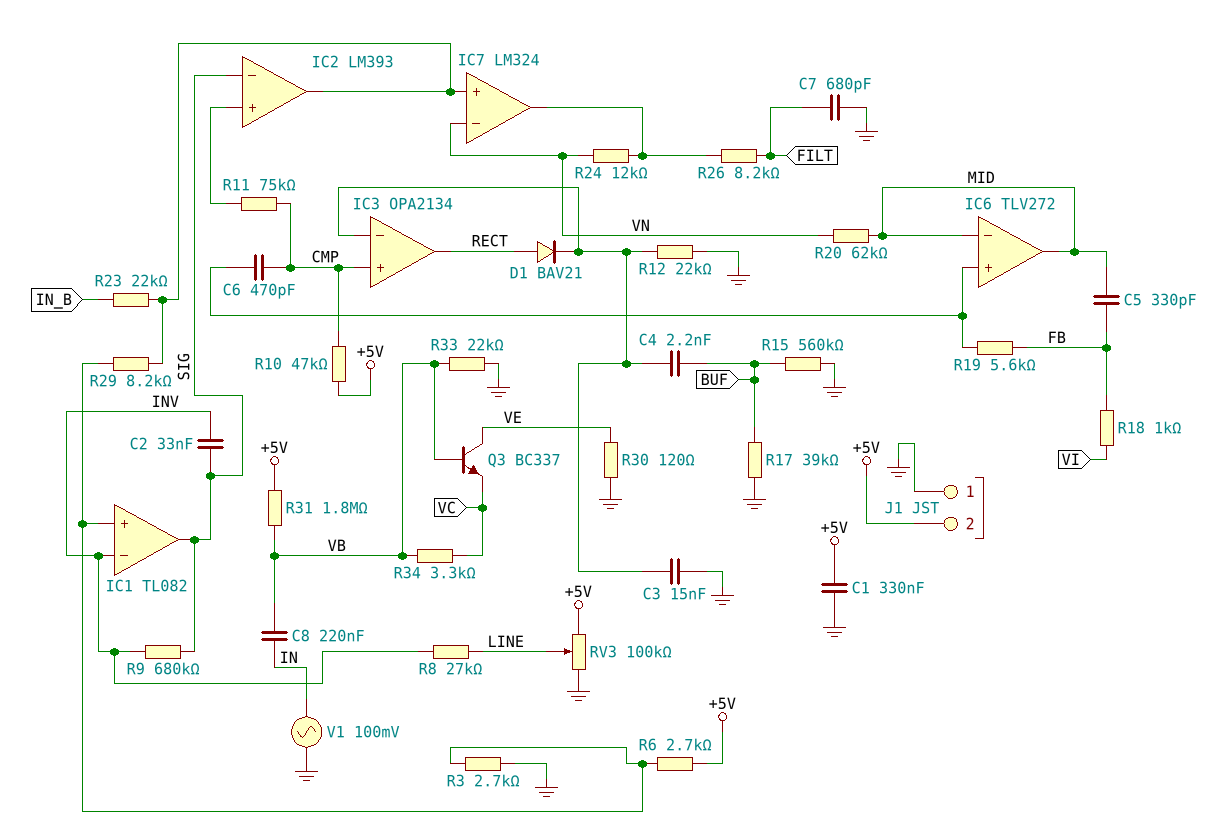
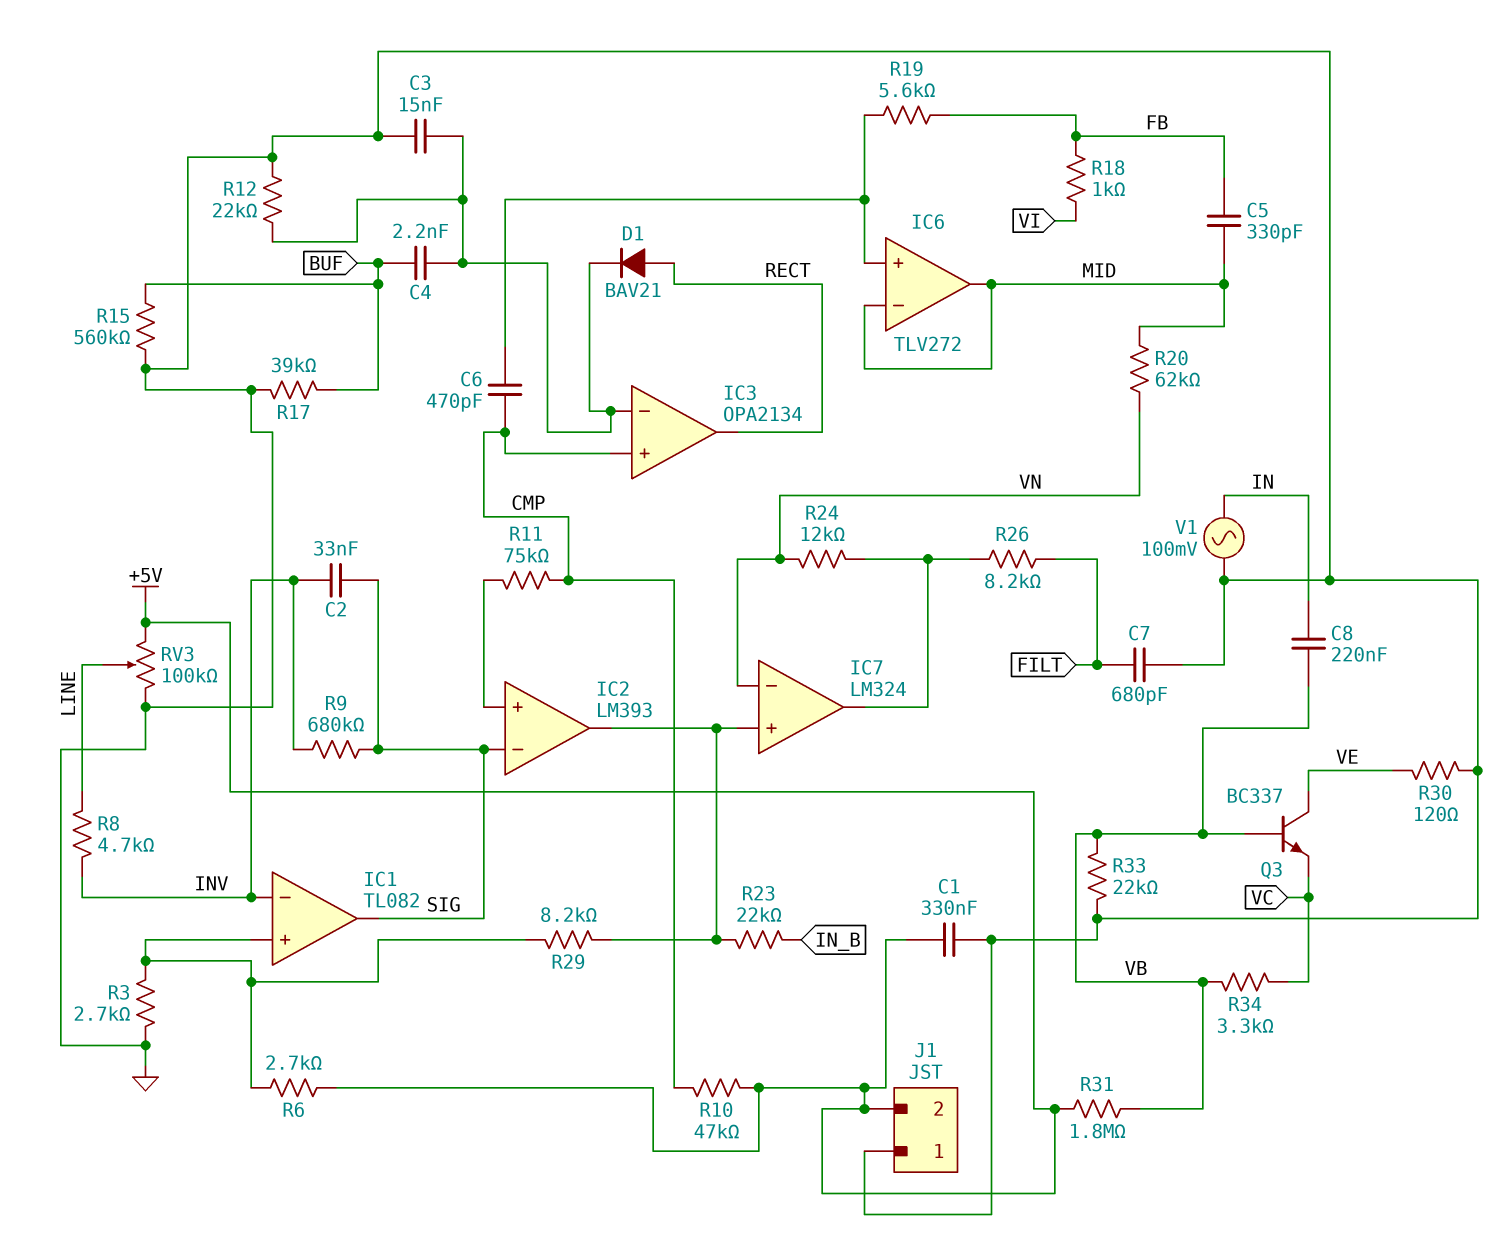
R8: 27k (INV, LINE) -> 4.7k (INV, LINE)

